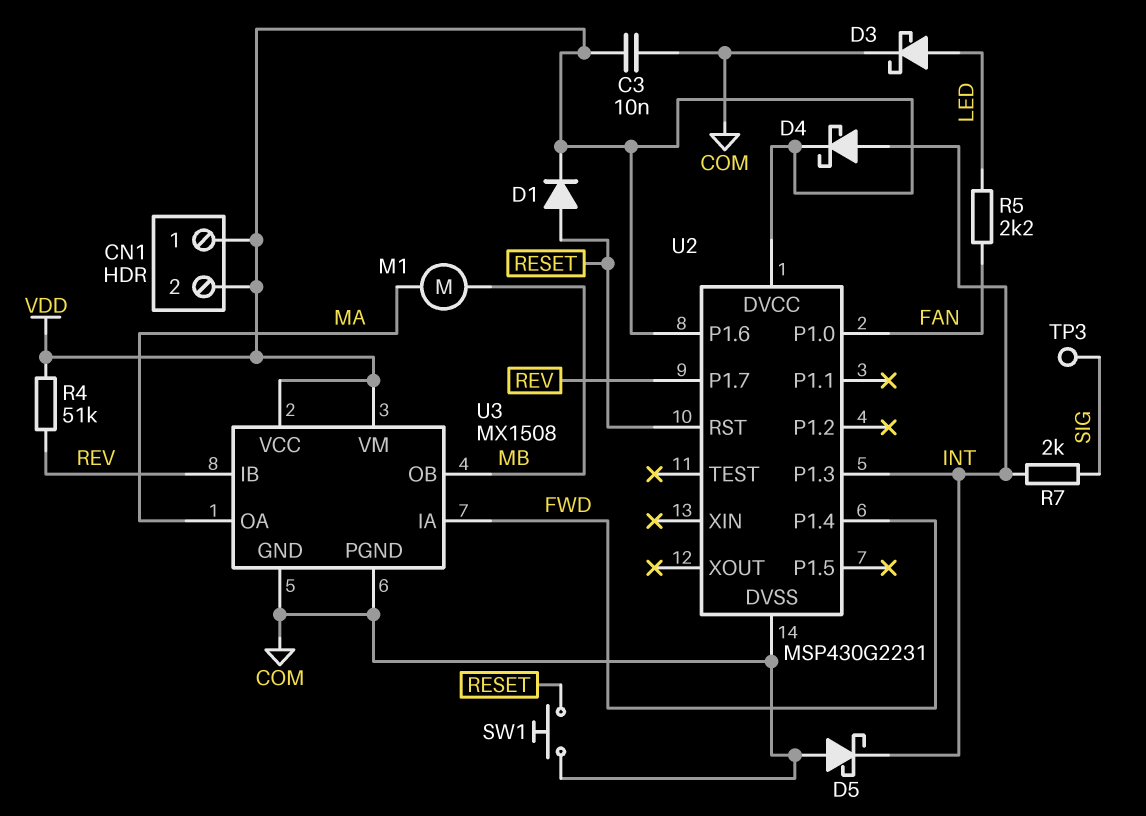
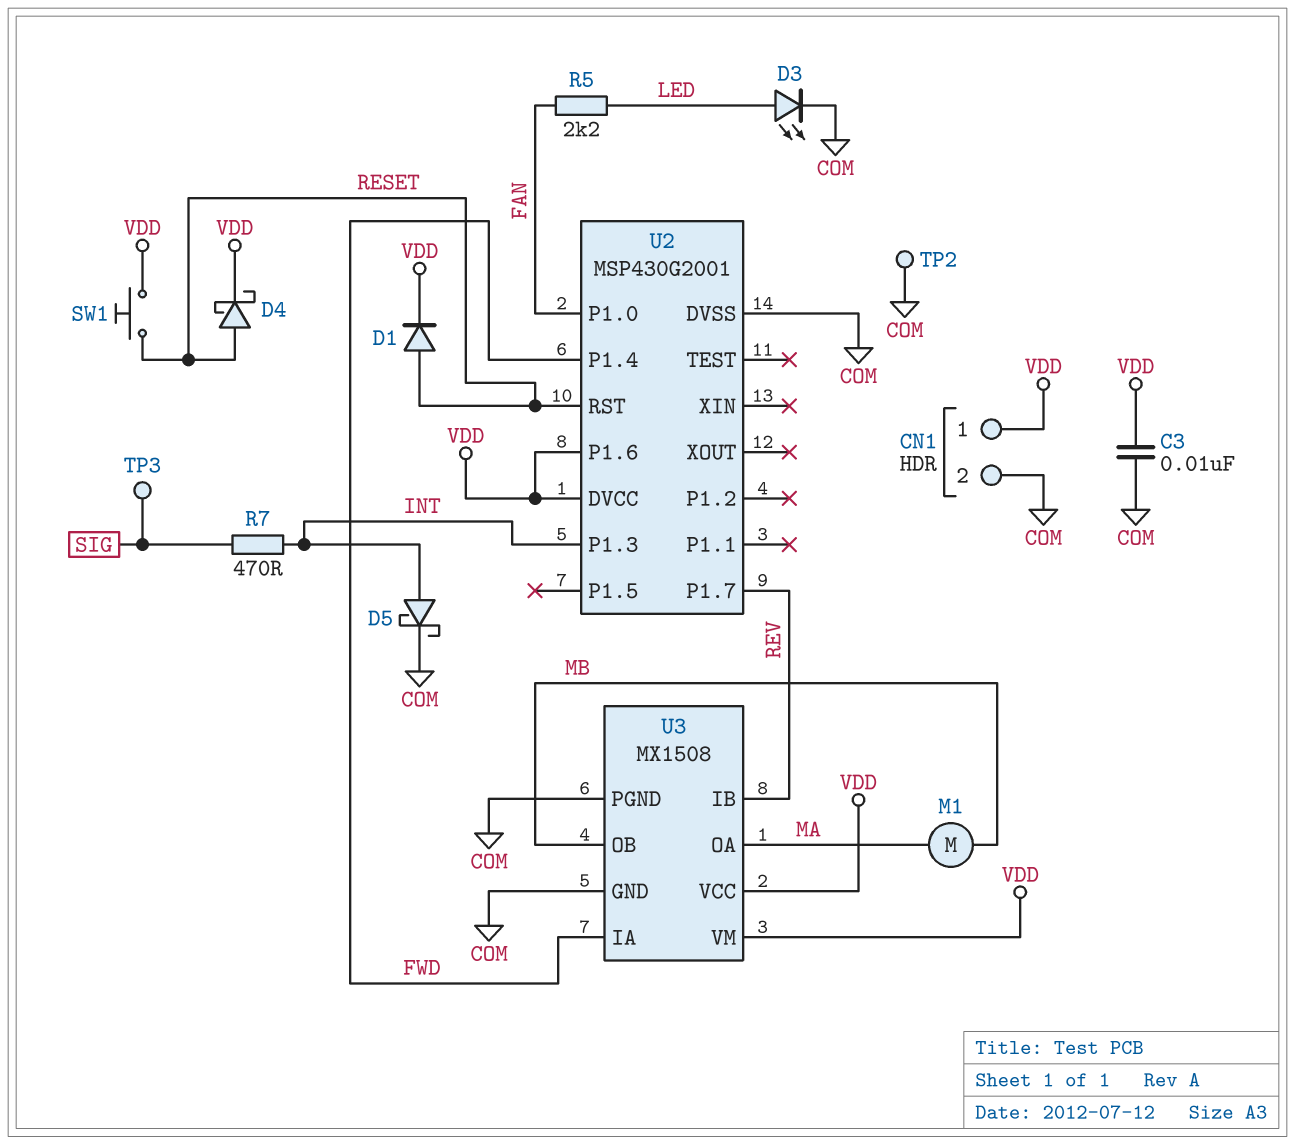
CN1 pin 2: VDD -> COM
D3: schottky (A LED, K COM) -> LED (A LED, K COM)
D4: schottky (A INT, K VDD) -> schottky (A RESET, K VDD)
D5: schottky (A COM, K INT) -> schottky (A INT, K COM)
R4: 51k (REV, VDD) -> none
R7: 2k (INT, SIG) -> 470 (INT, SIG)
SW1: button (COM, RESET) -> button (RESET, VDD)
TP2: none -> test point (COM)
U2: MSP430G2231 -> MSP430G2001

